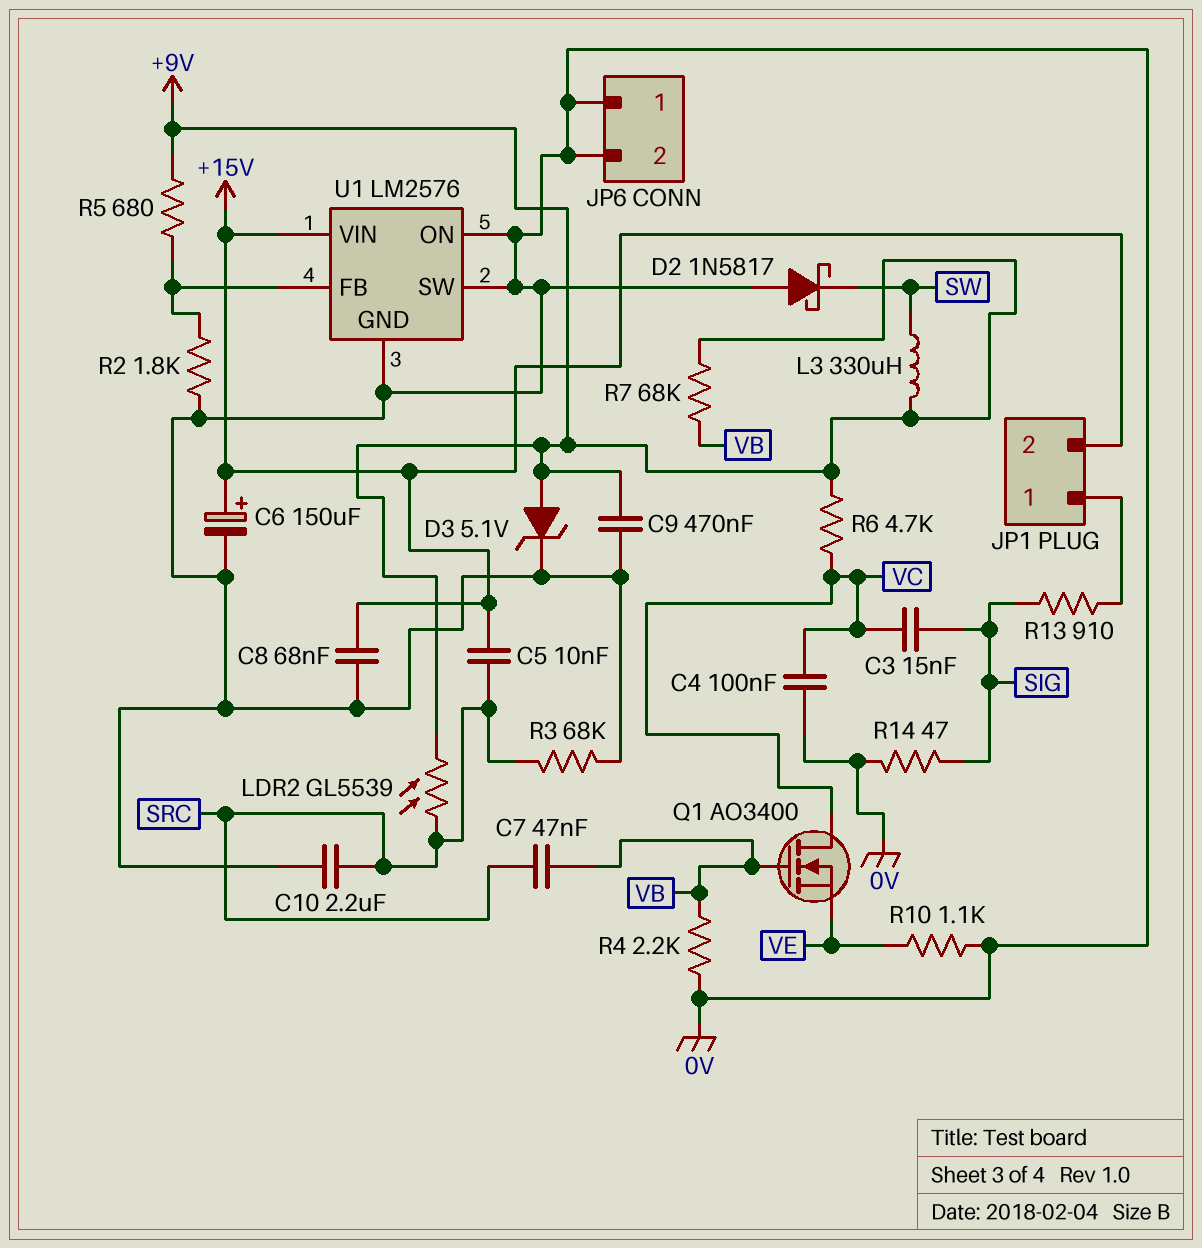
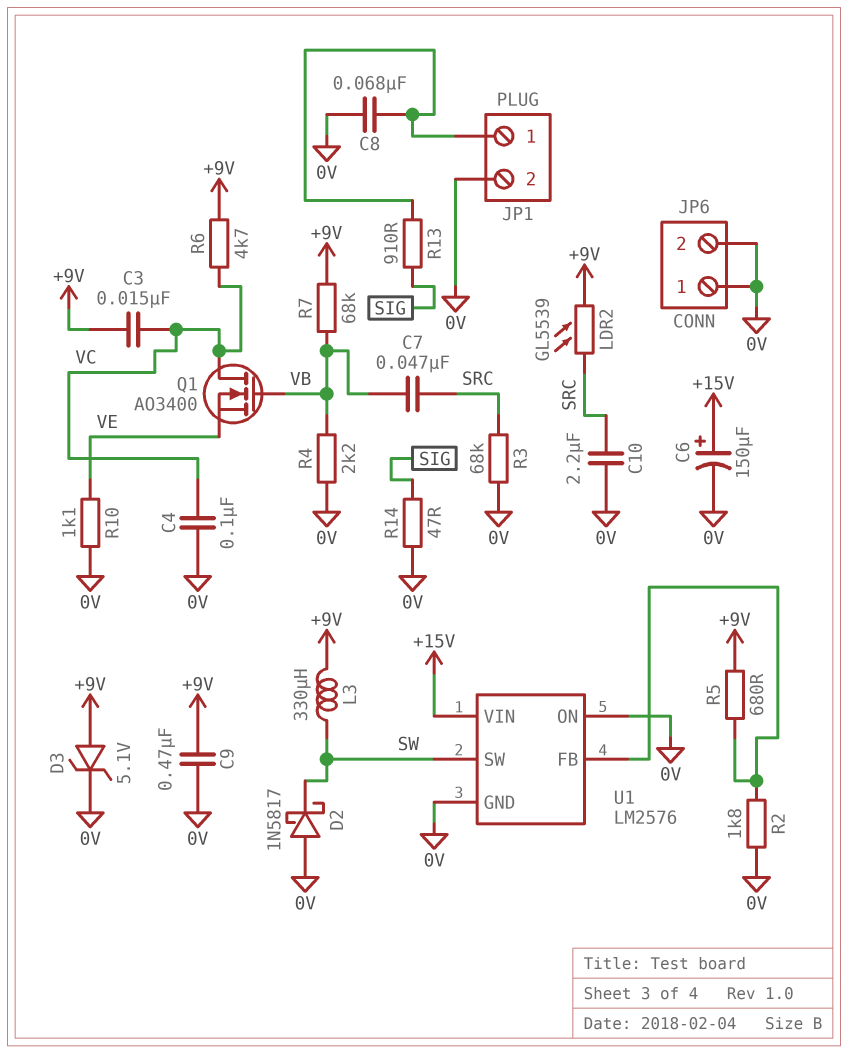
C3: 15nF (SIG, VC) -> 15nF (+9V, VC)
C5: 10nF (+15V, SRC) -> none
C8: 68nF (+15V, 0V) -> 68nF (0V, JP1/1)
JP1 pin 2: +15V -> 0V
U1 pin SW: 0V -> SW

